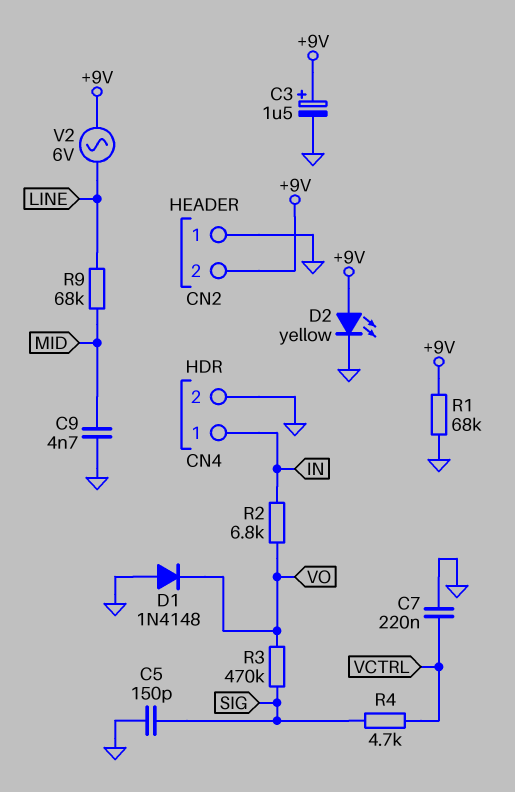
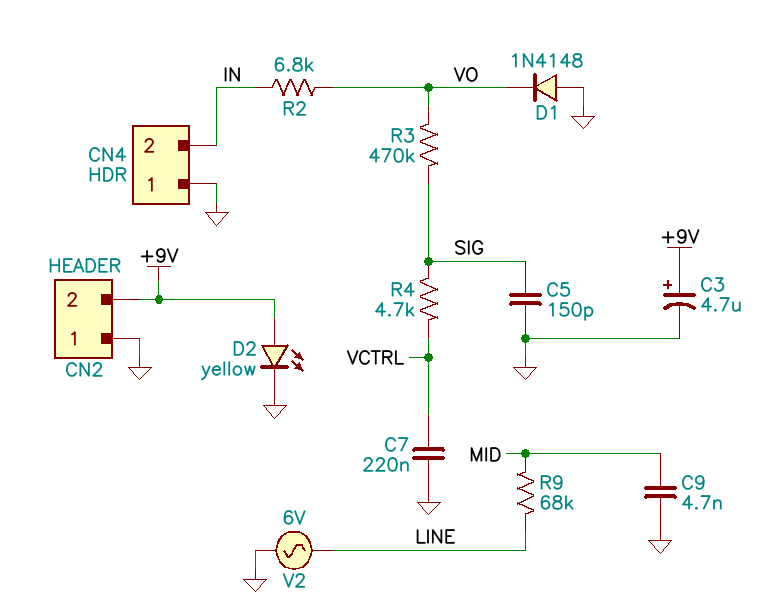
C3: 1.5uF (plus +9V, minus GND) -> 4.7uF (plus +9V, minus GND)
CN4 pin 1: IN -> GND
CN4 pin 2: GND -> IN
R1: 68k (+9V, GND) -> none
V2: AC 6V (+9V, LINE) -> AC 6V (GND, LINE)

